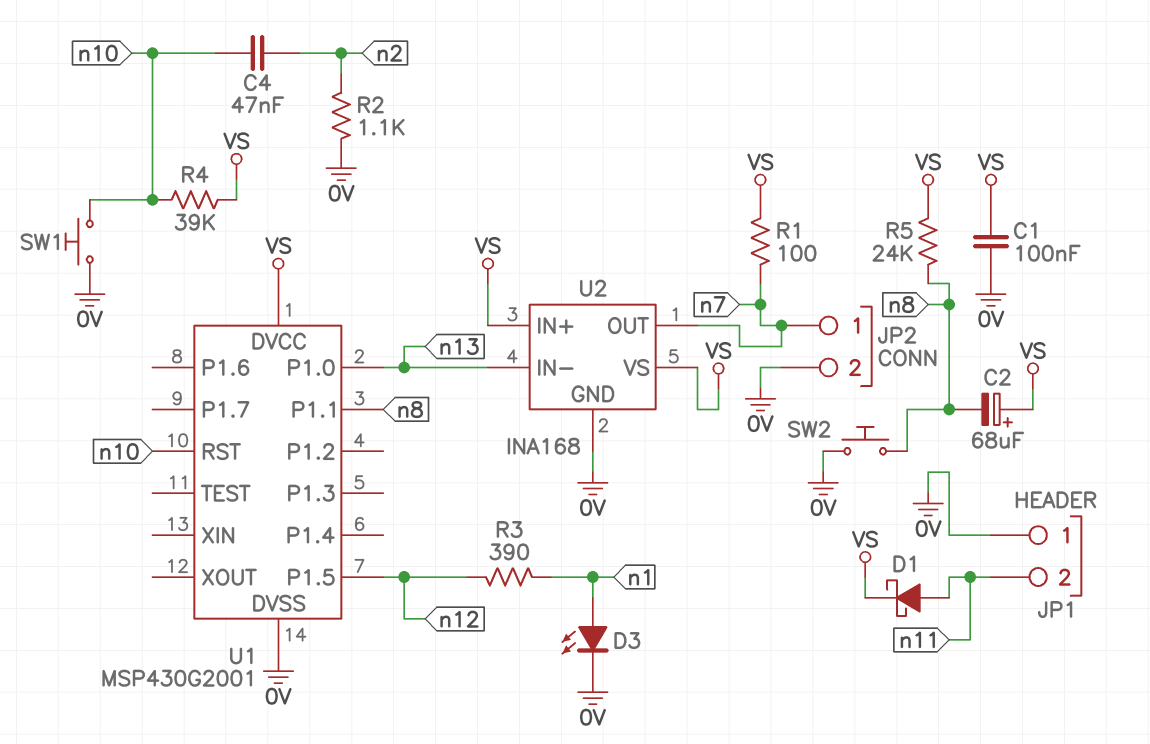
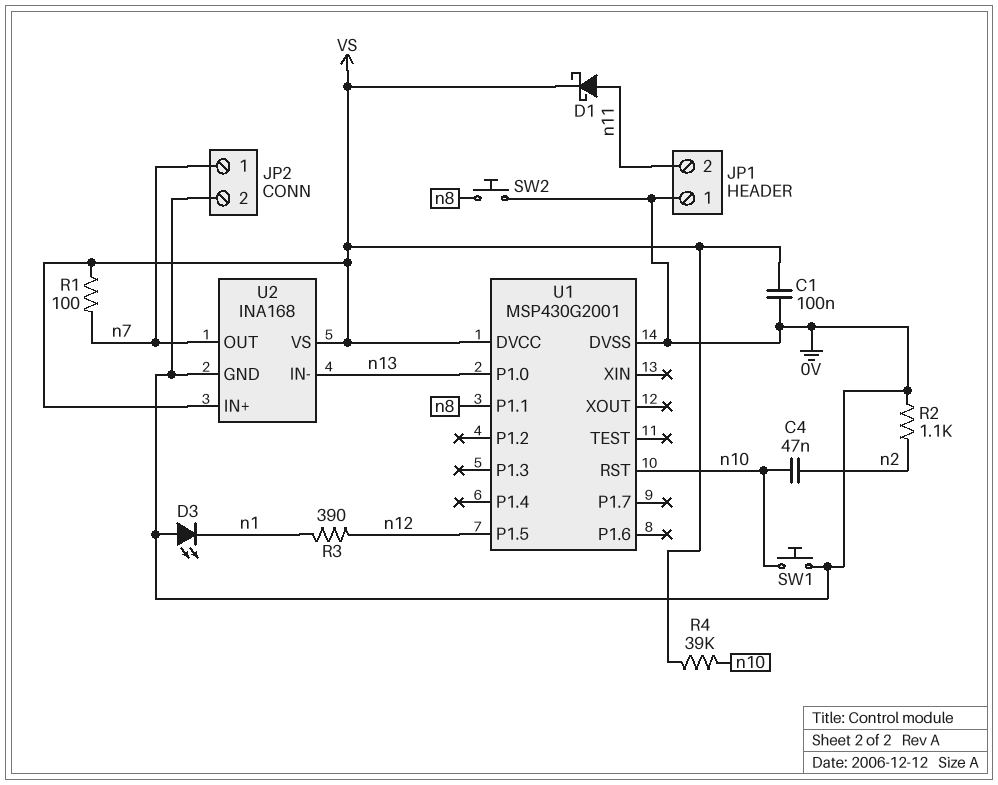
C2: 68uF (plus VS, minus n8) -> none
D3: LED (A n1, K 0V) -> LED (A 0V, K n1)
R5: 24k (VS, n8) -> none

